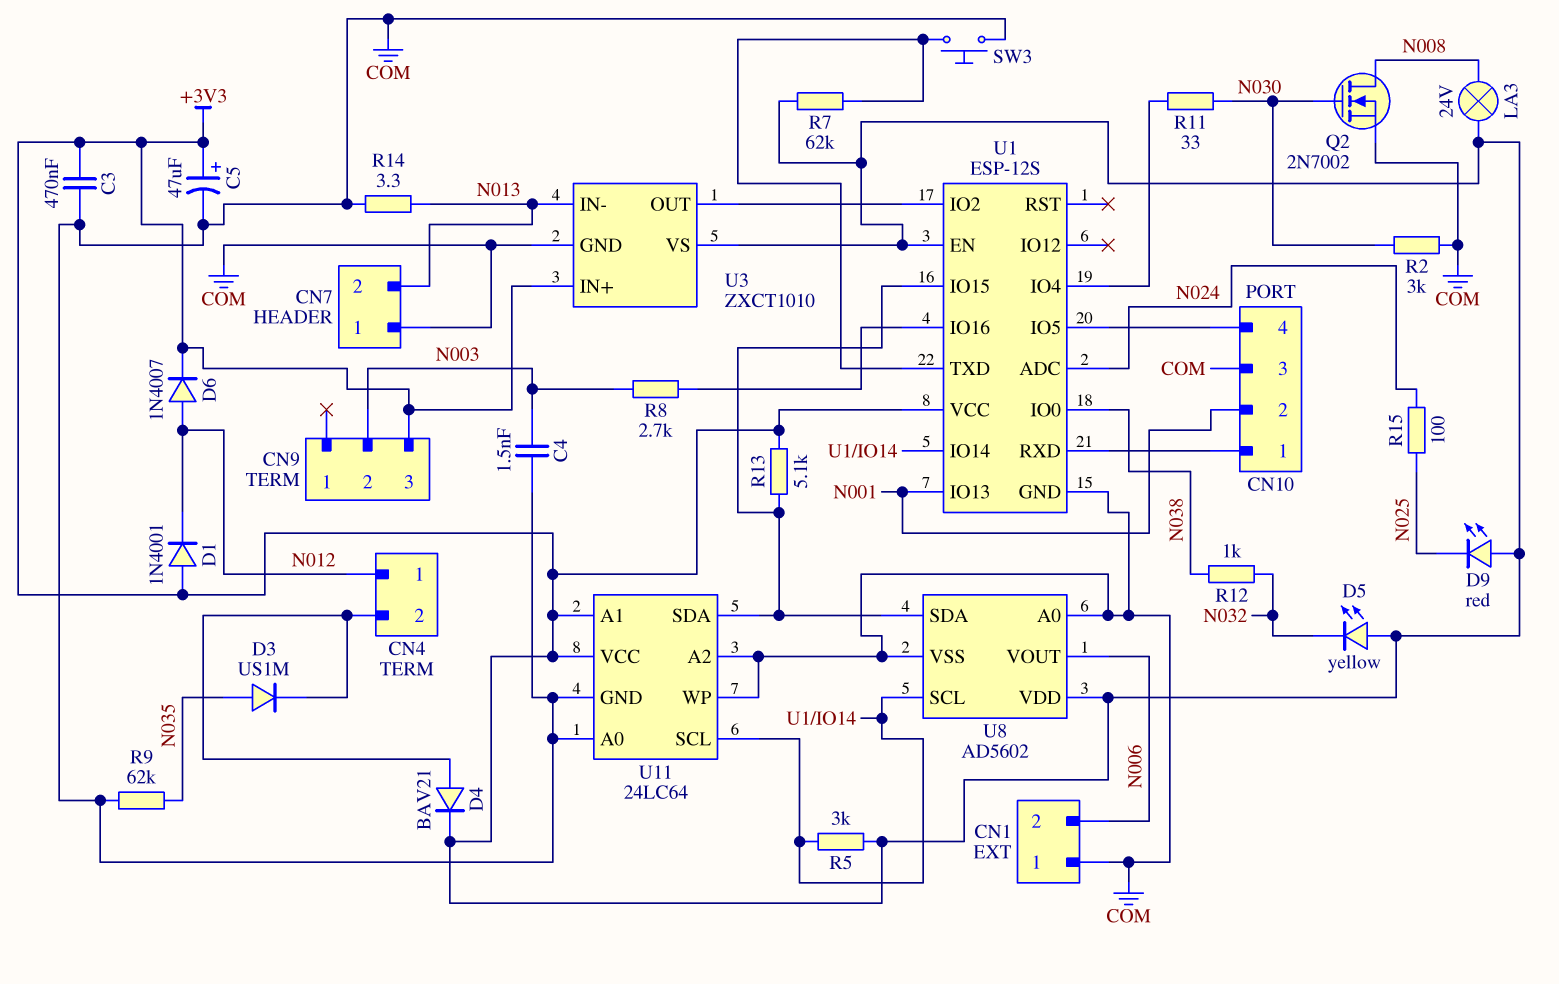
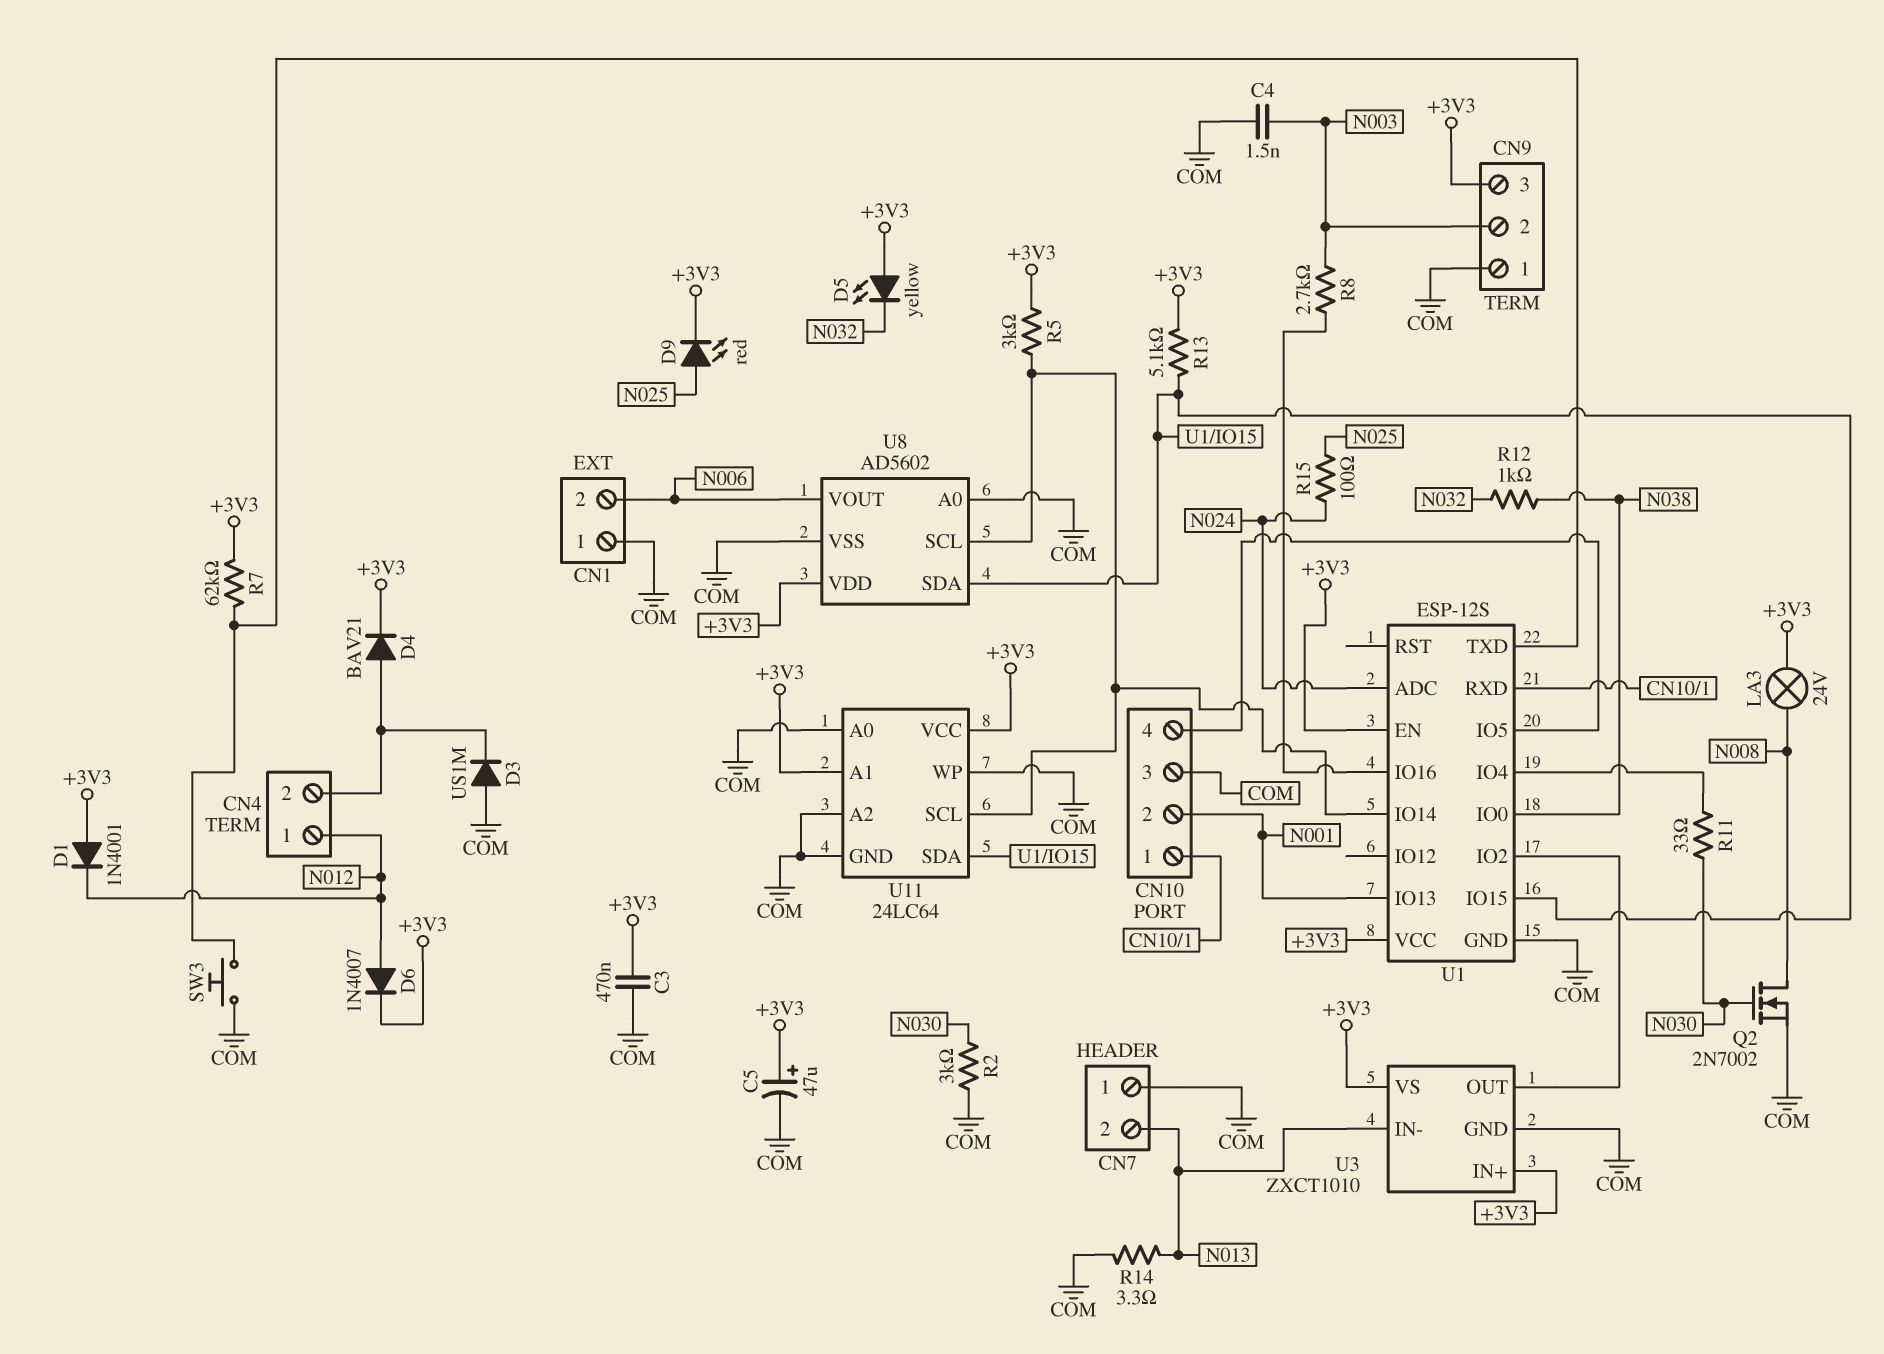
CN9 pin 1: none -> COM
D3: diode US1M (A N035, K CN4/2) -> diode US1M (A COM, K CN4/2)
D9: LED red (A +3V3, K N025) -> LED red (A N025, K +3V3)
R9: 62k (COM, N035) -> none

